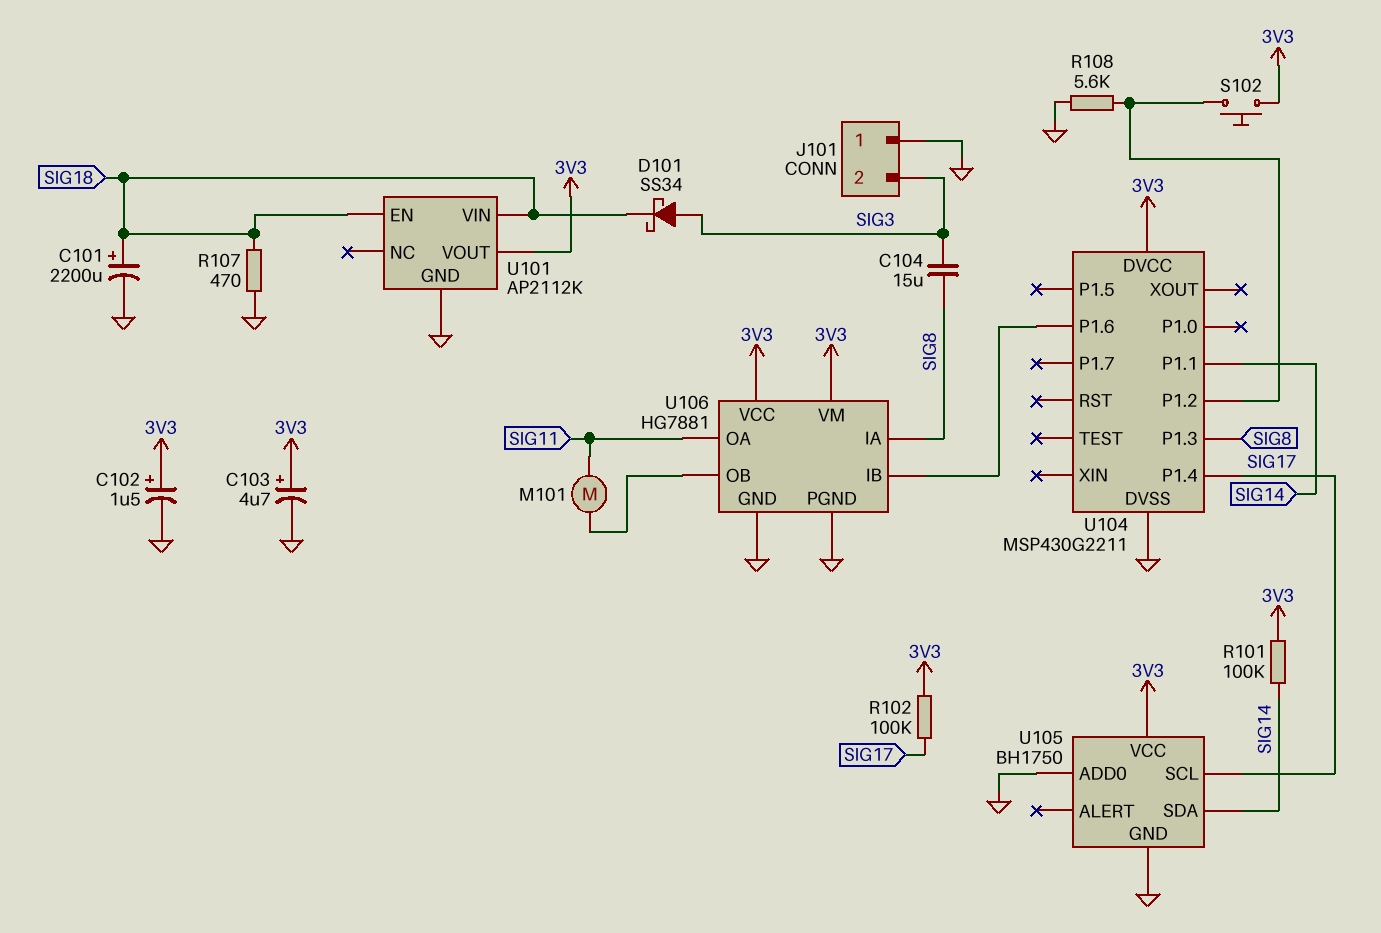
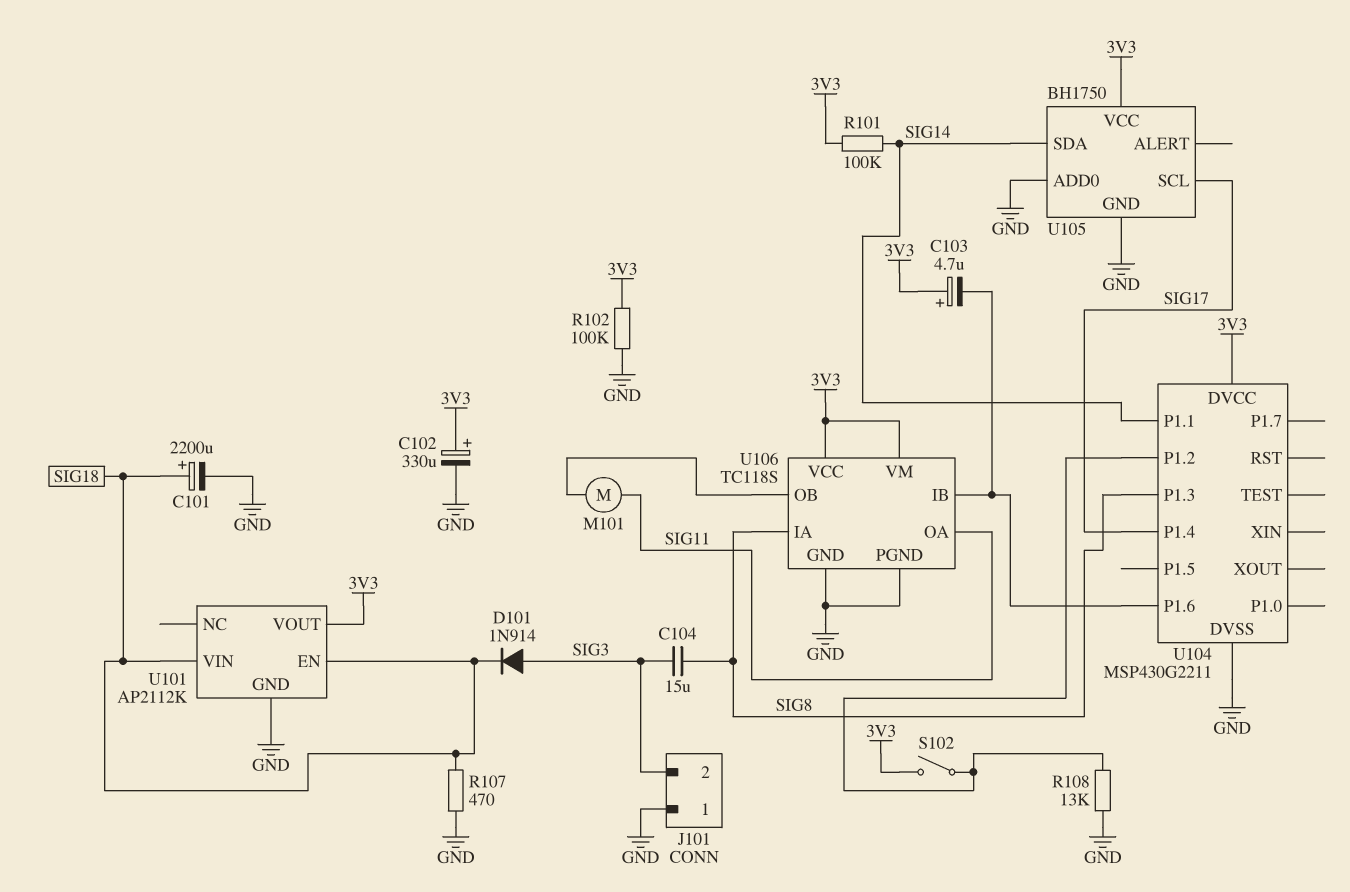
C102: 1.5uF (plus 3V3, minus GND) -> 330uF (plus 3V3, minus GND)
C103: 4.7uF (plus 3V3, minus GND) -> 4.7uF (plus 3V3, minus U104/P1.6)
D101: schottky SS34 (A SIG3, K SIG18) -> diode 1N914 (A SIG3, K SIG18)
R102: 100k (3V3, SIG17) -> 100k (3V3, GND)
R108: 5.6k (GND, U104/P1.2) -> 13k (GND, U104/P1.2)
S102: button (3V3, U104/P1.2) -> switch (3V3, U104/P1.2)
U106: HG7881 -> TC118S

